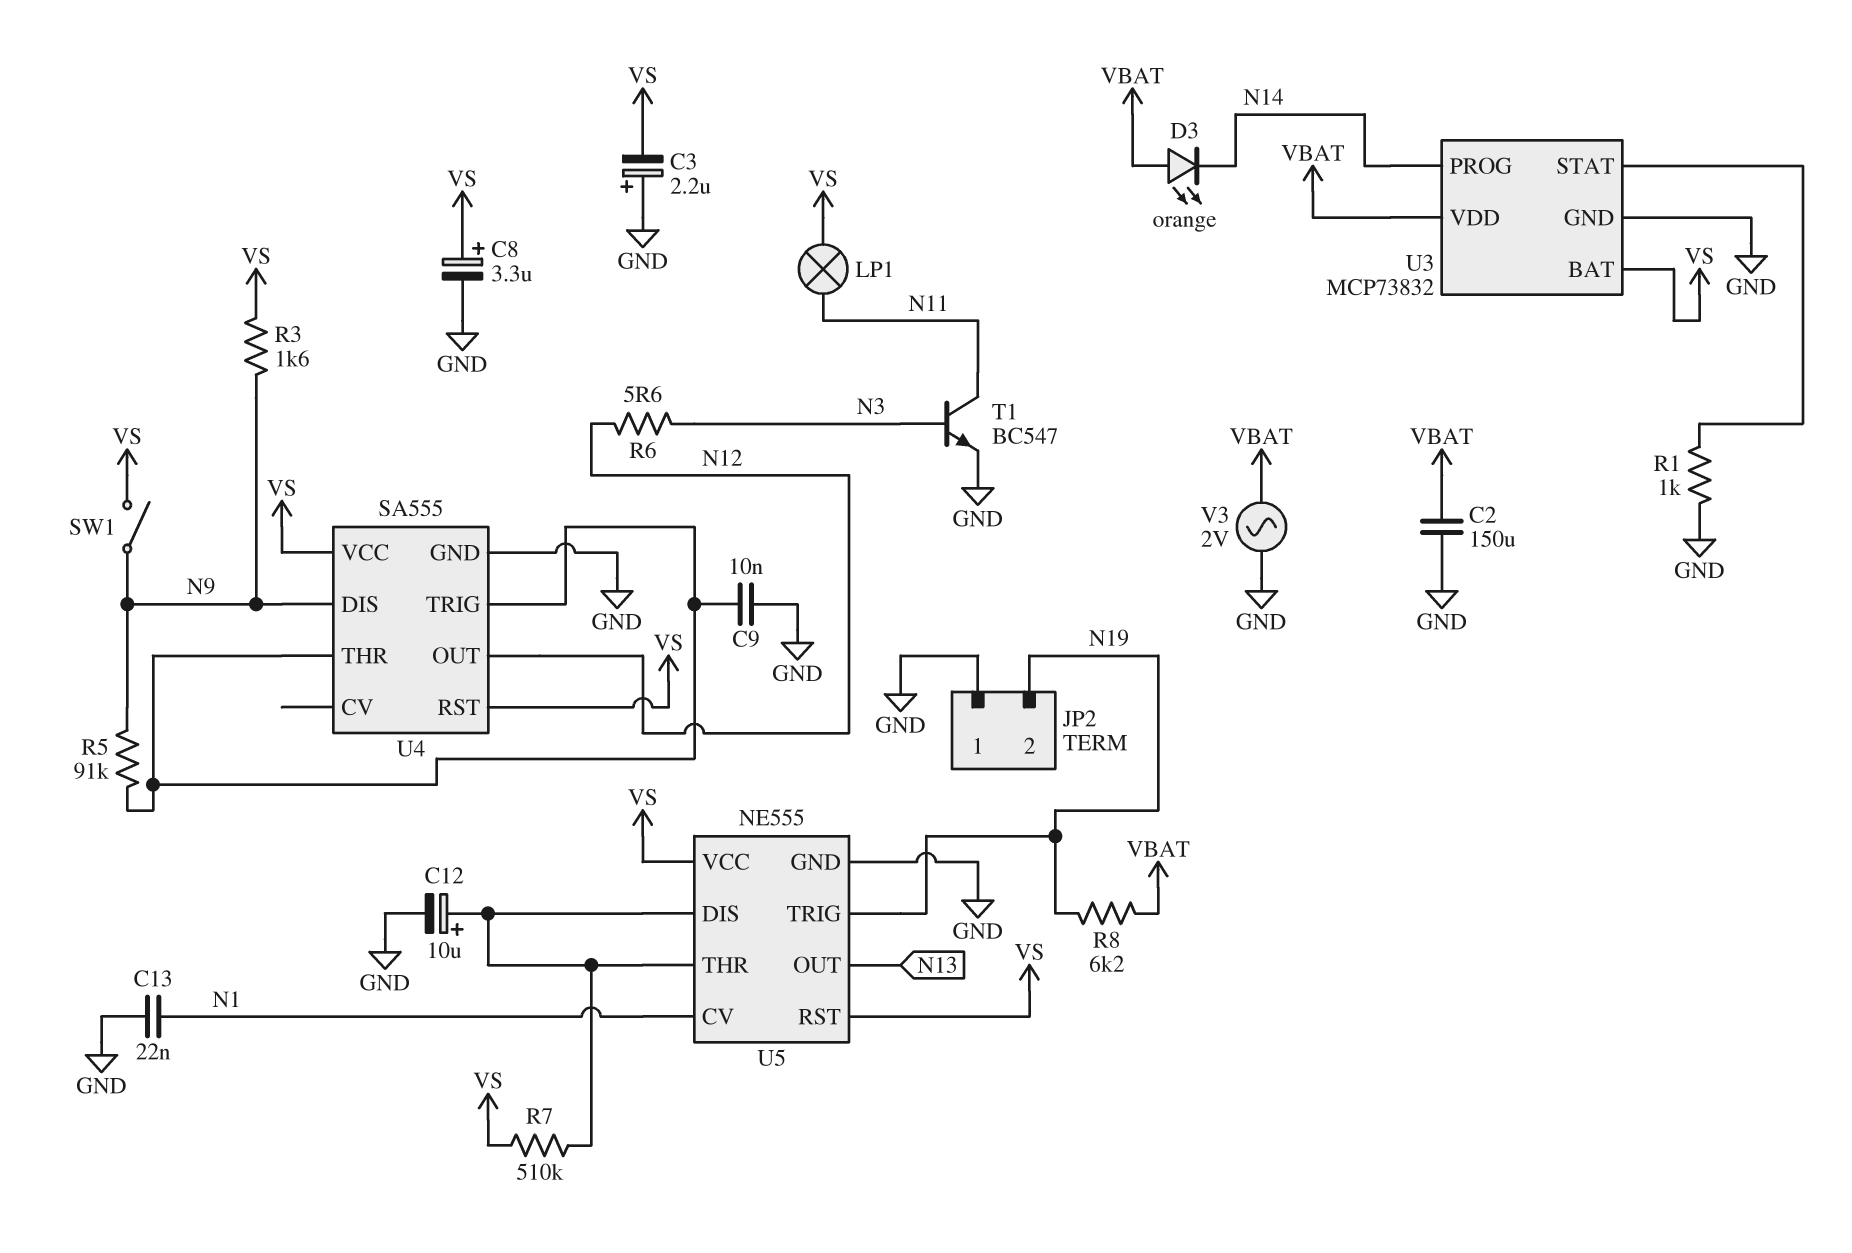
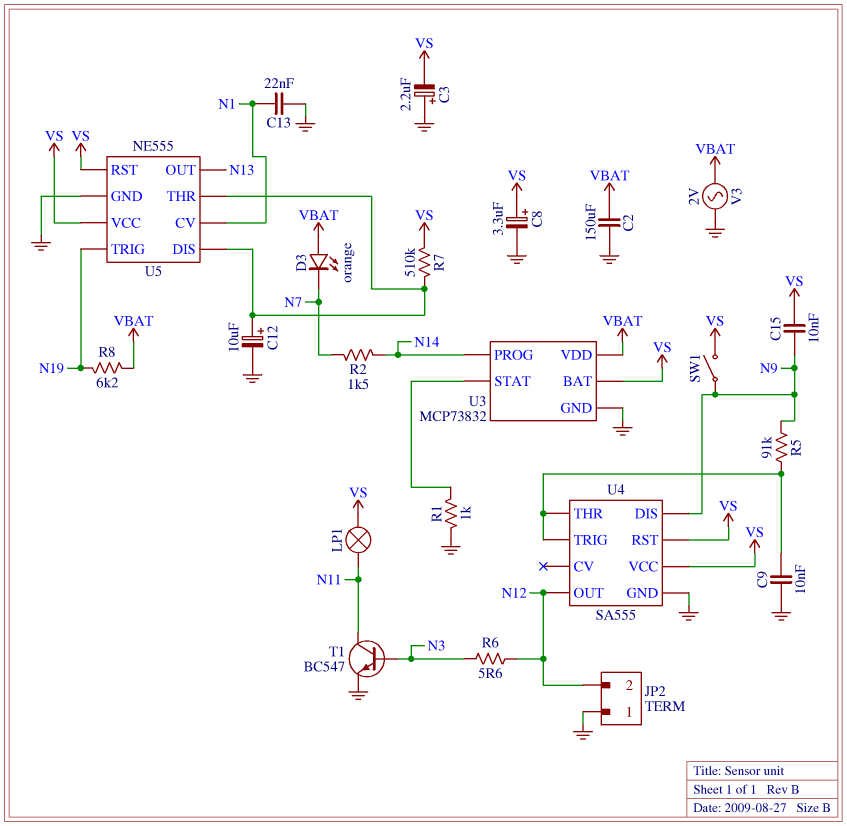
C15: none -> 10nF (N9, VS)
D3: LED orange (A VBAT, K N14) -> LED orange (A VBAT, K N7)
JP2 pin 2: N19 -> N12
R2: none -> 1.5k (N7, N14)
R3: 1.6k (N9, VS) -> none

